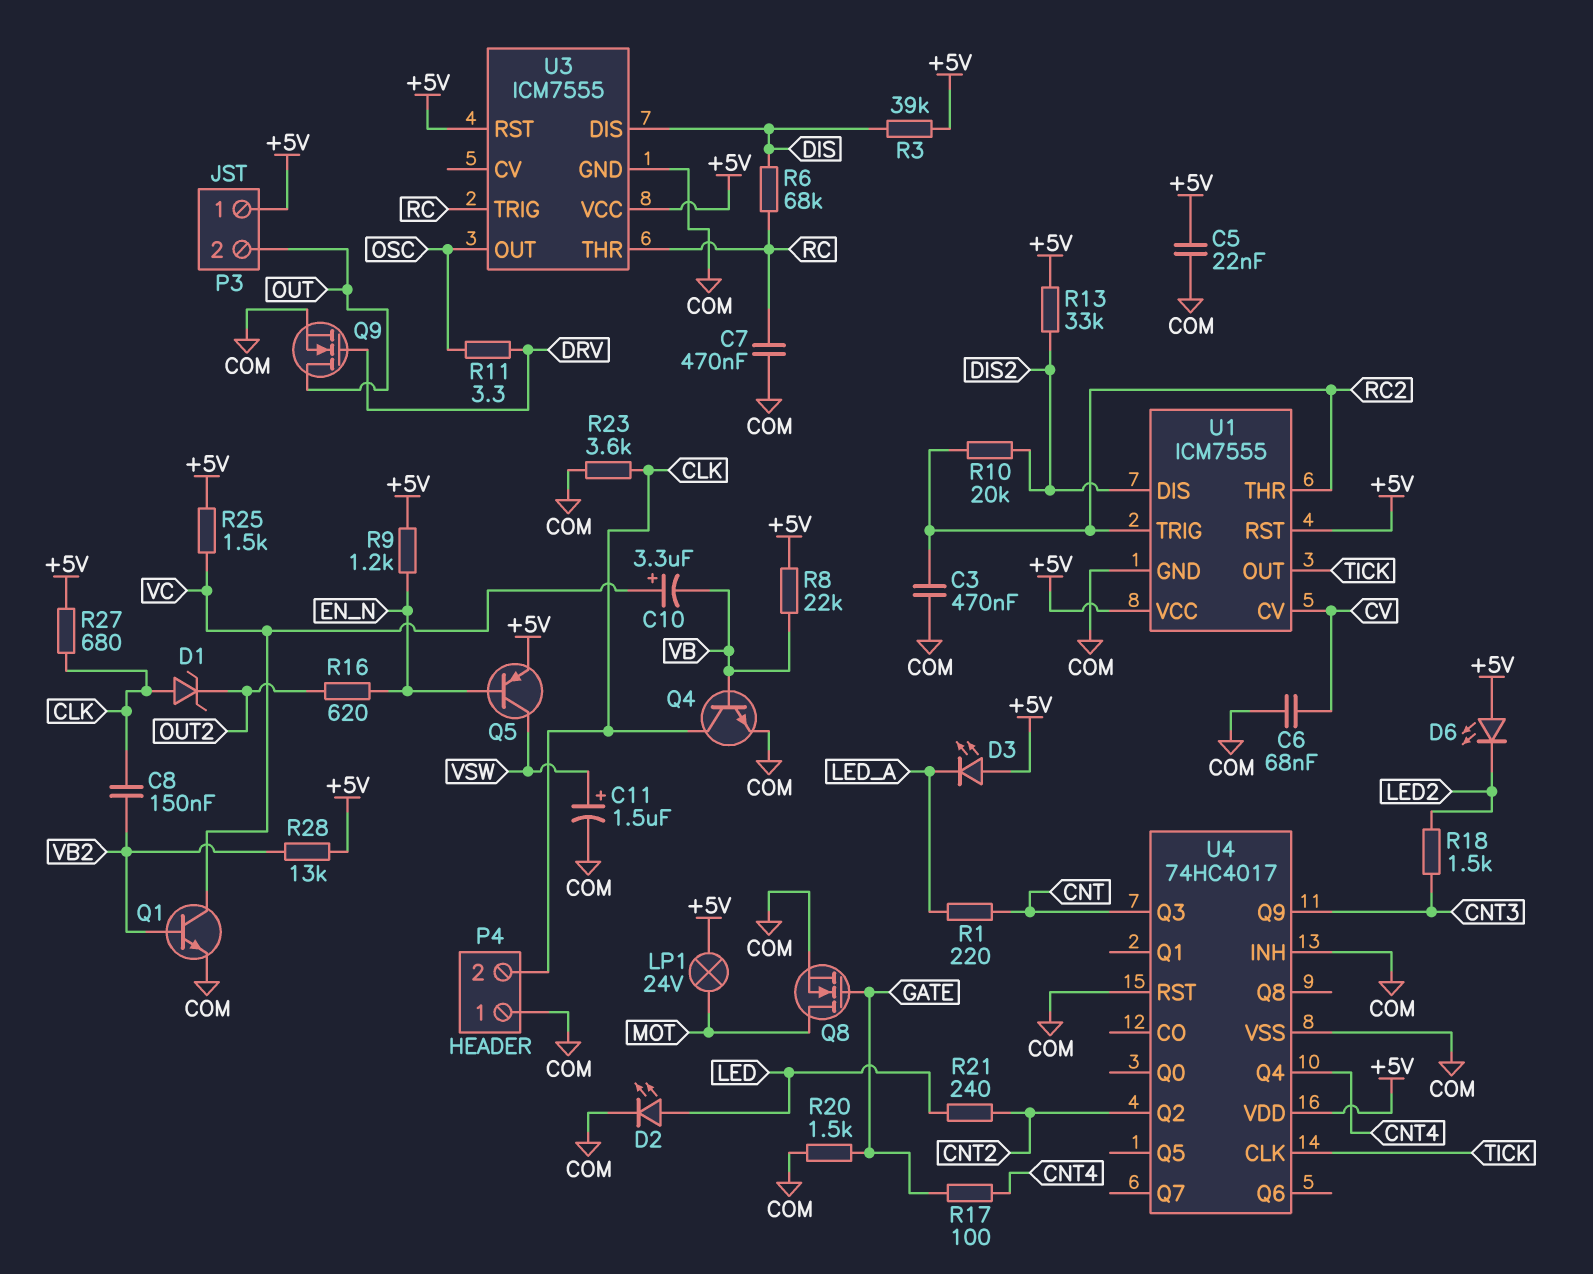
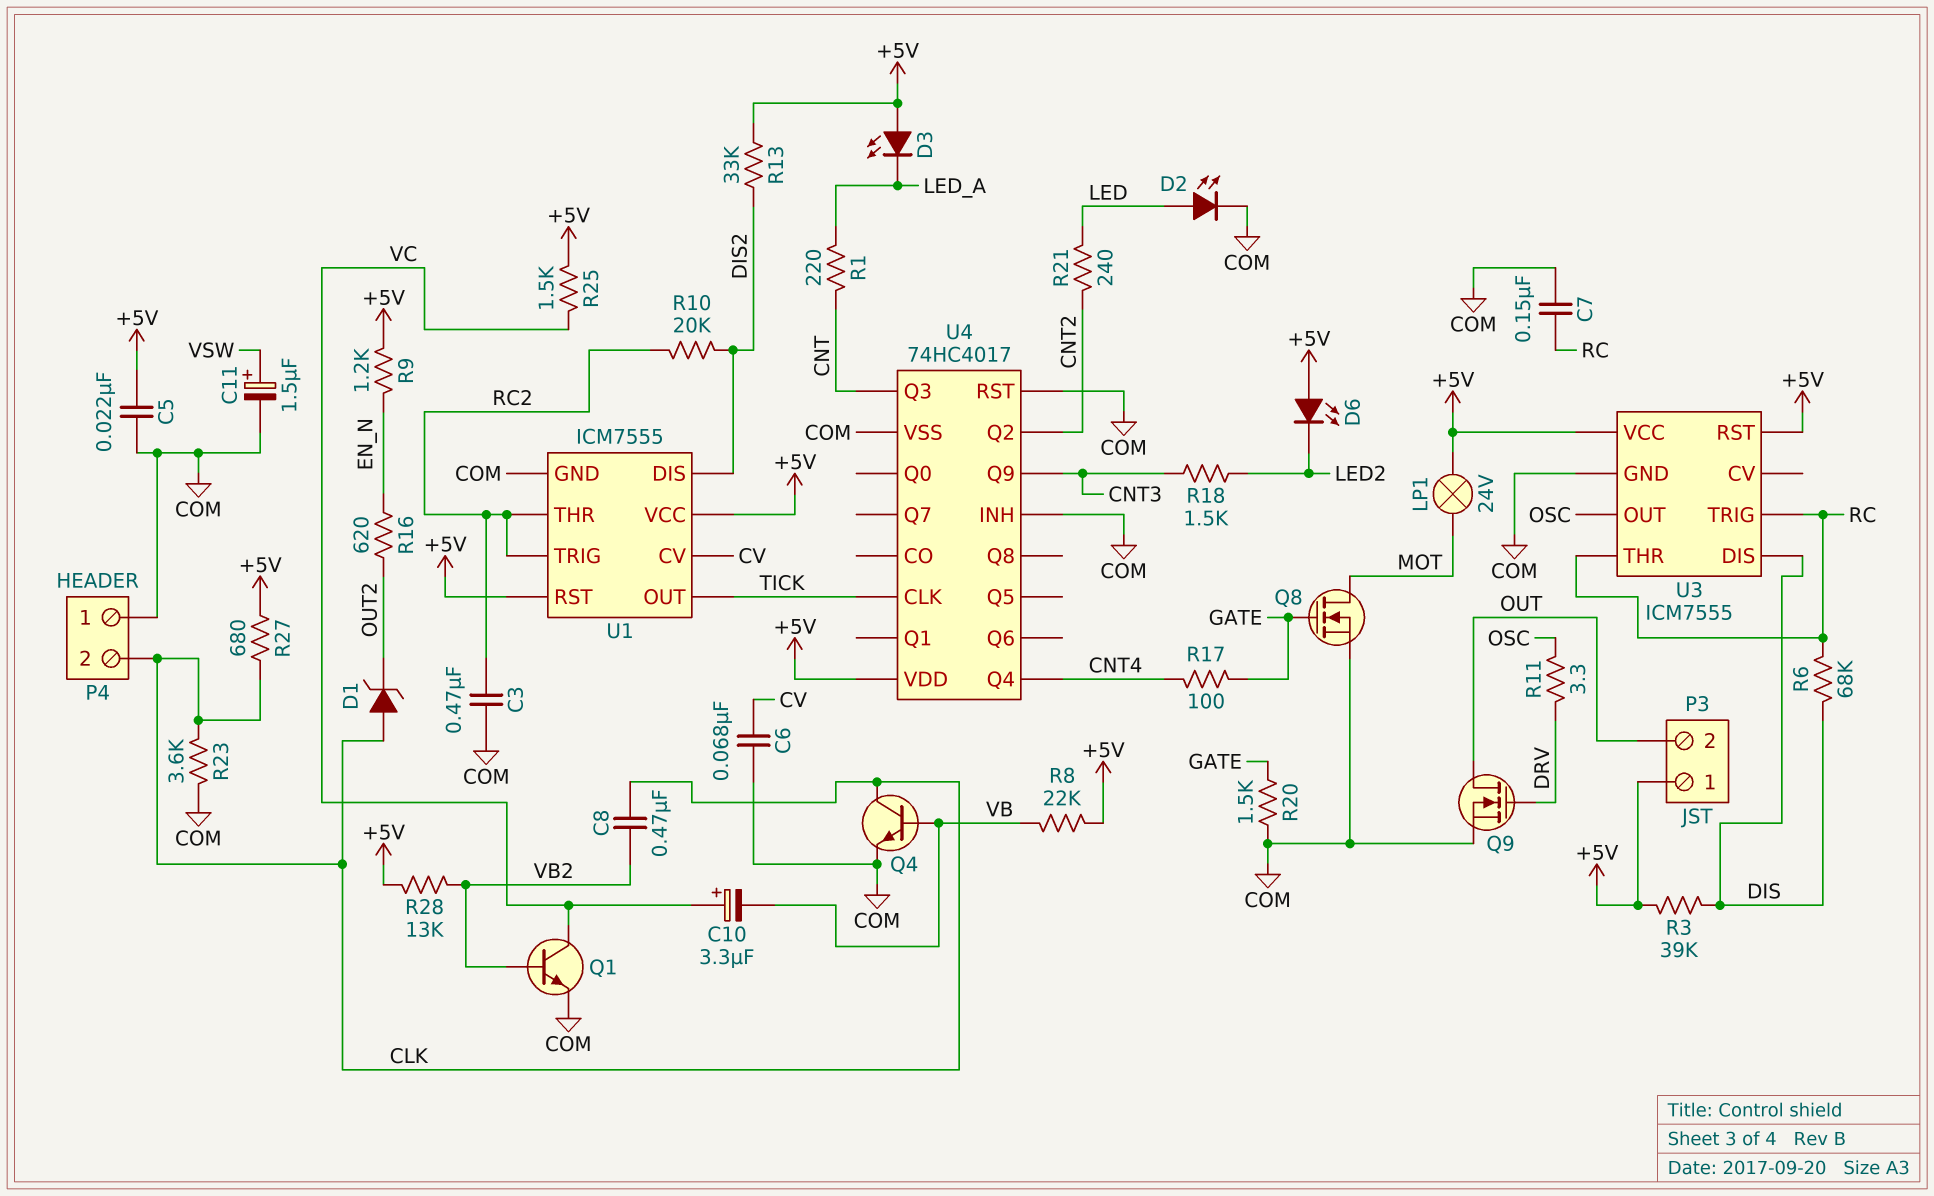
C7: 470nF (COM, RC) -> 150nF (COM, RC)
C8: 150nF (CLK, VB2) -> 470nF (CLK, VB2)
Q5: PNP (B EN_N, C VSW, E +5V) -> none

